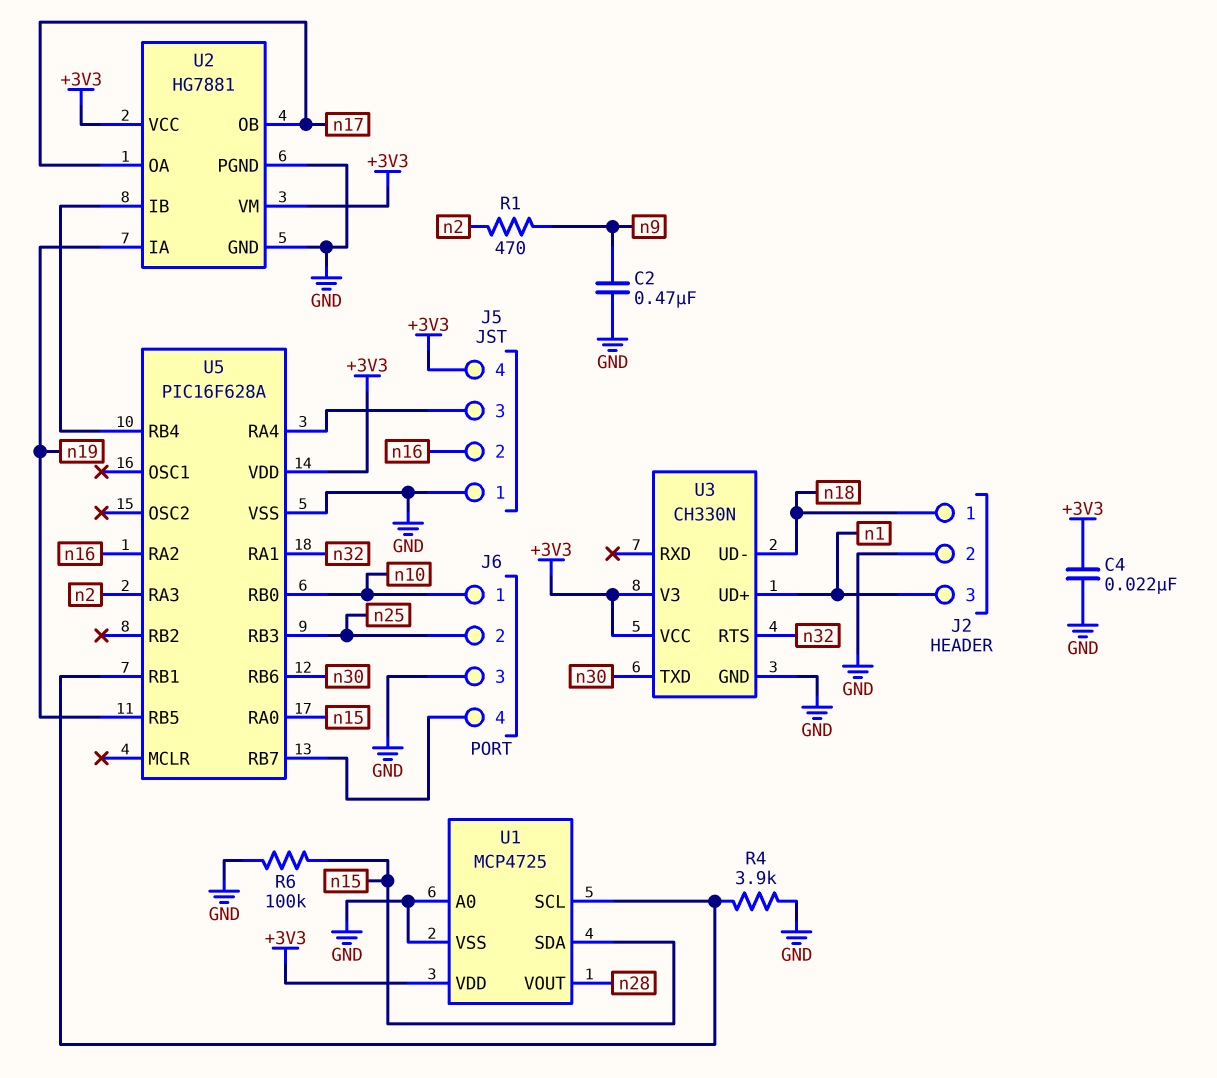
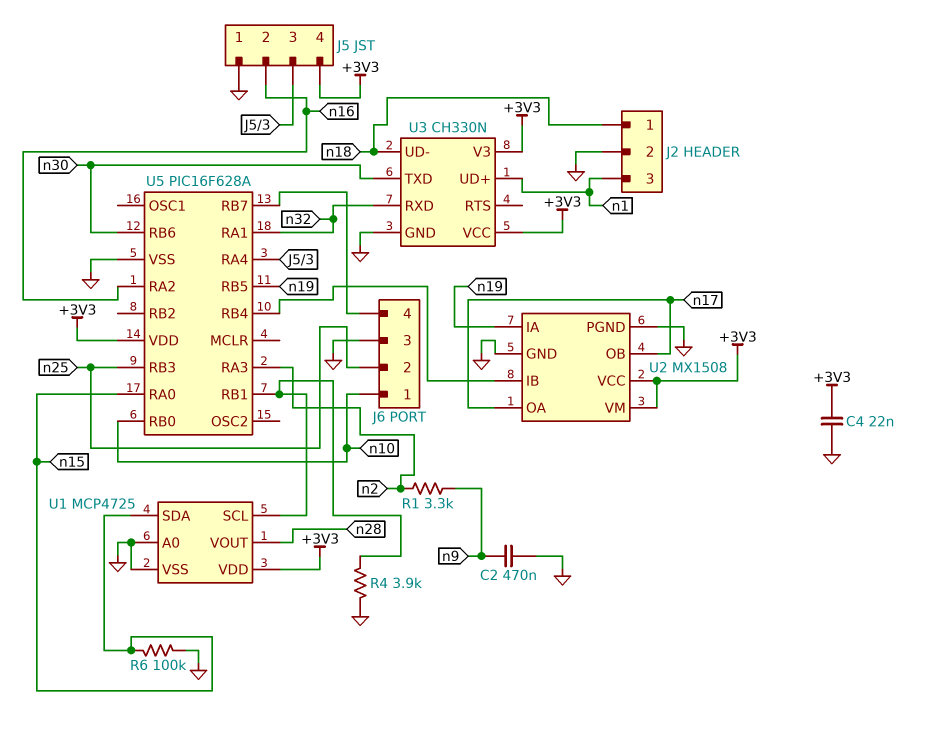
R1: 470 (n2, n9) -> 3.3k (n2, n9)
U2: HG7881 -> MX1508
U3 pin RTS: n32 -> none
U3 pin RXD: none -> n32

